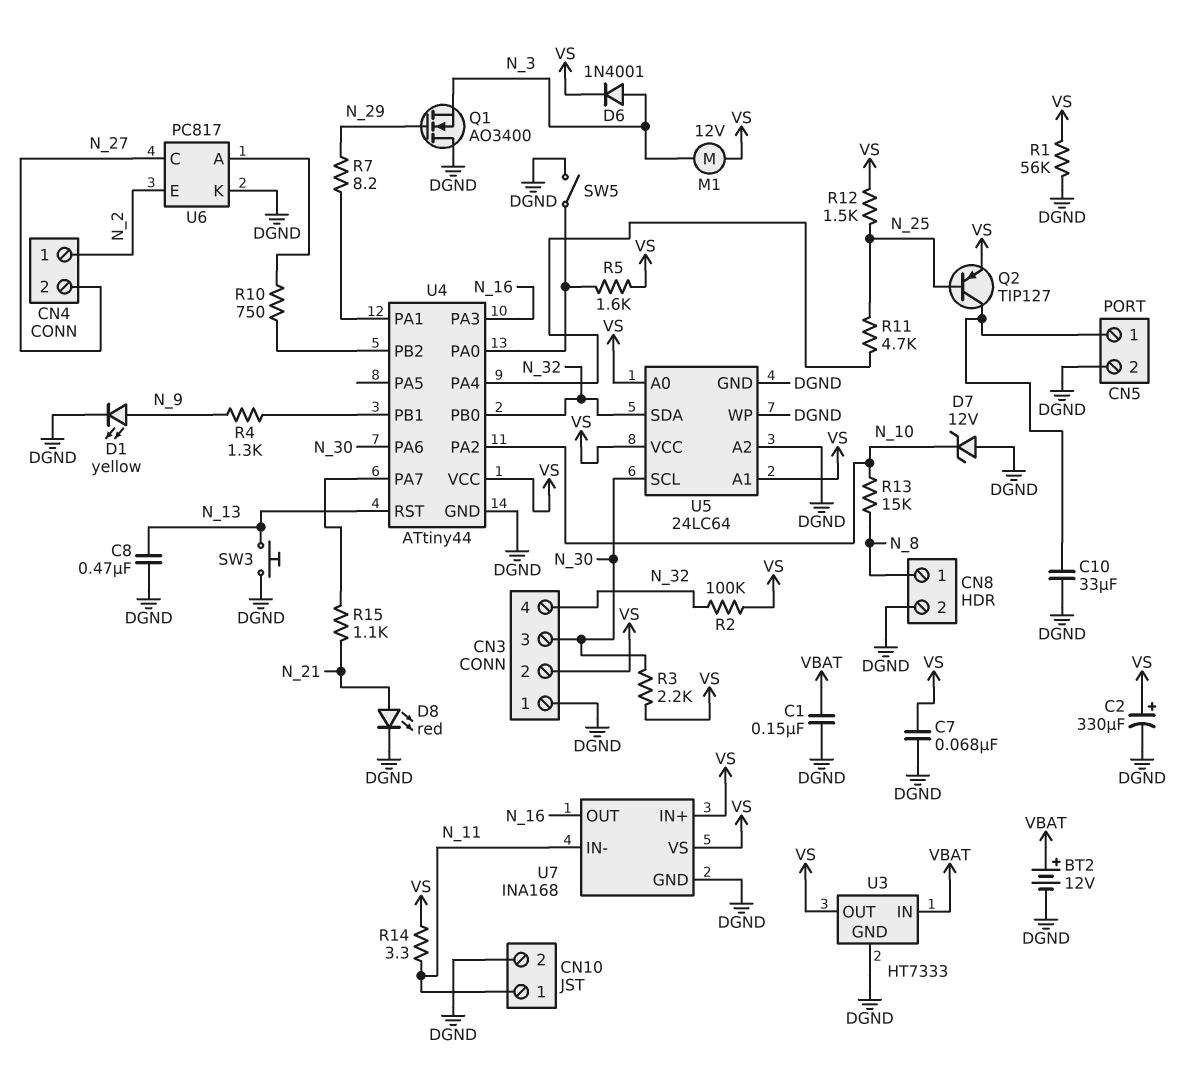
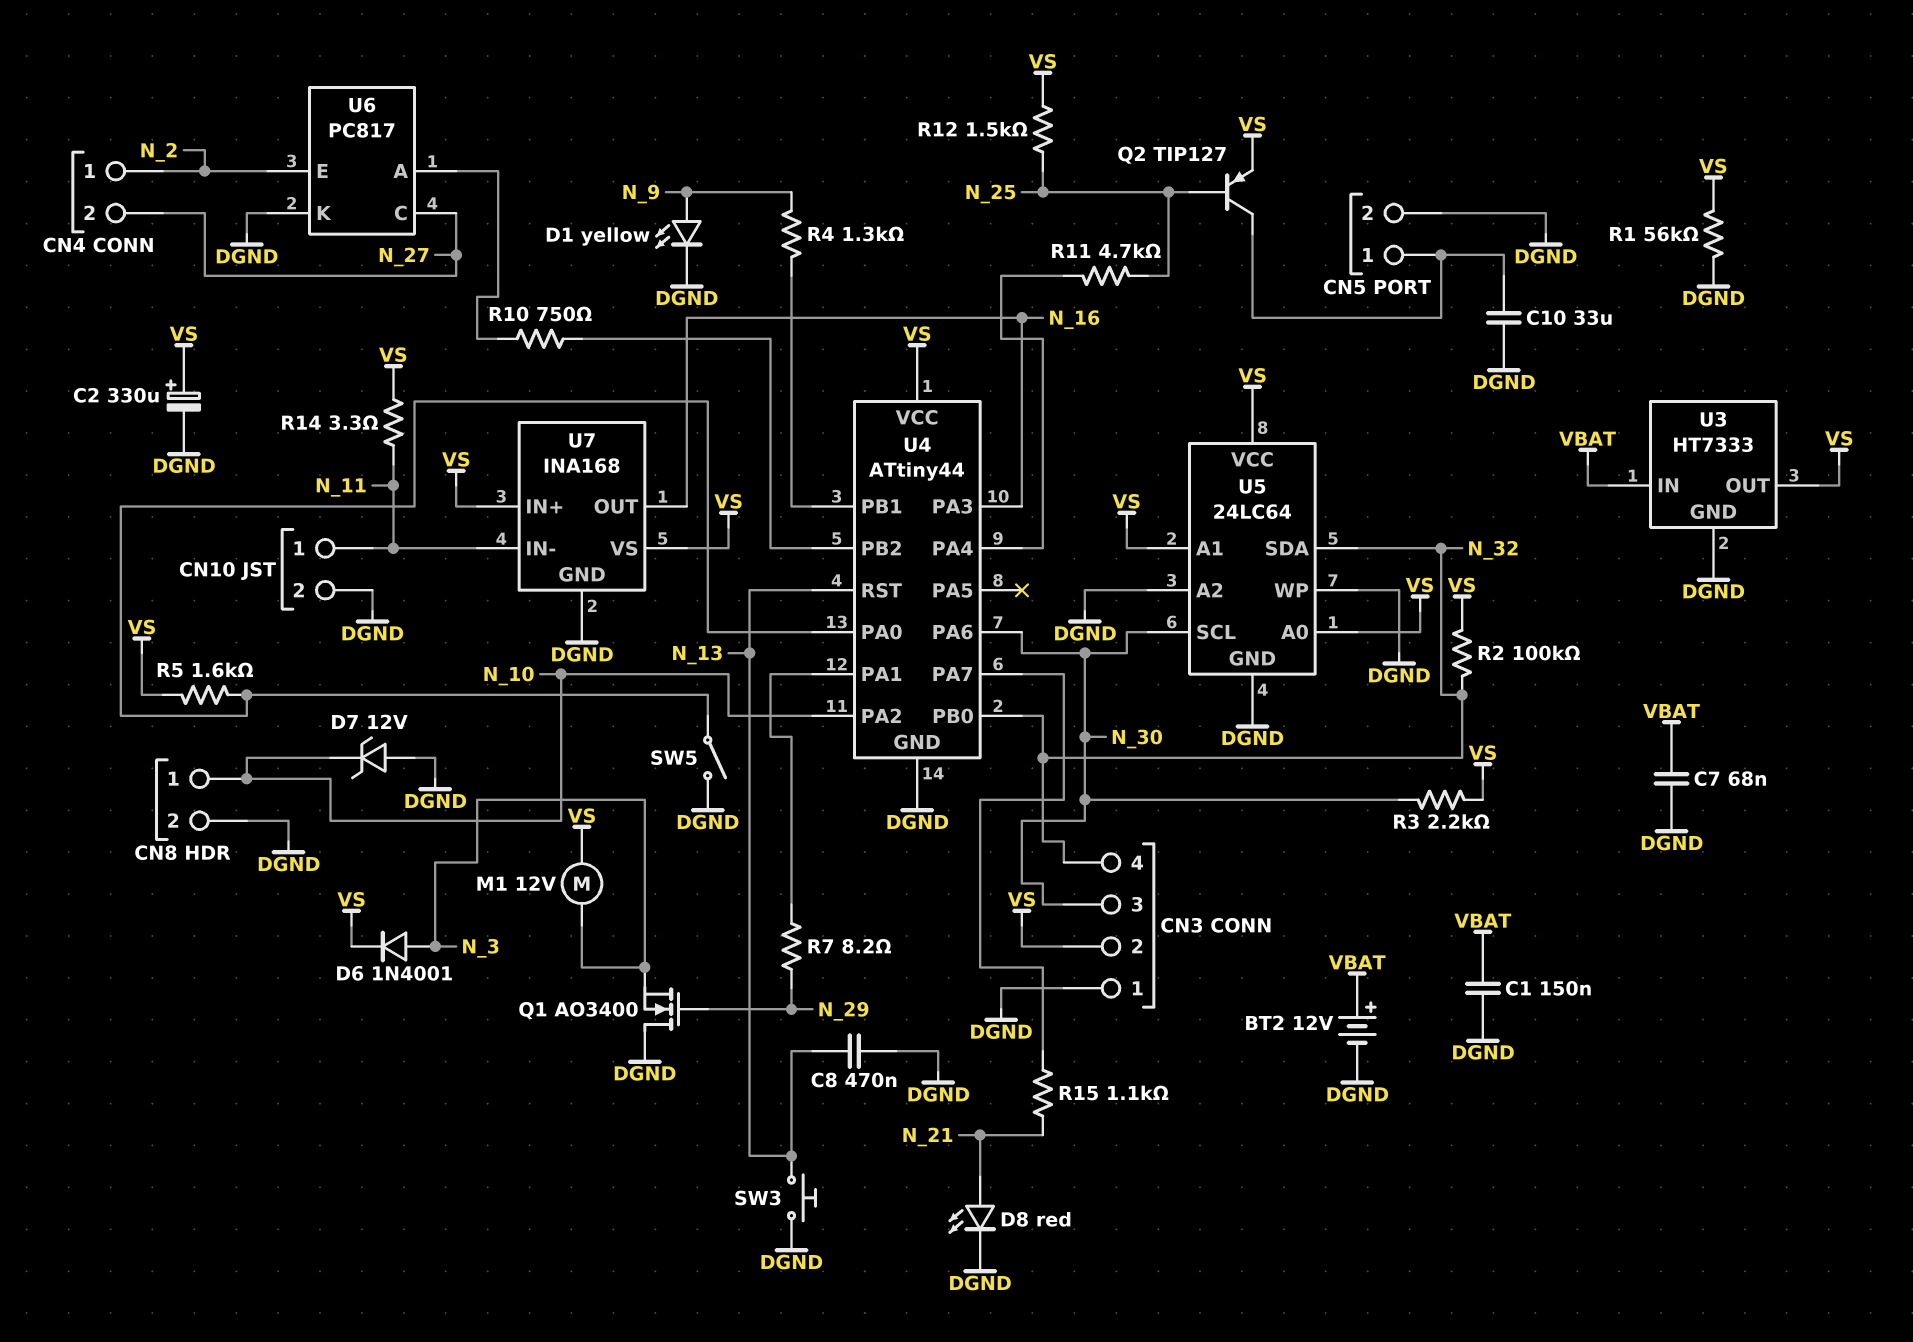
C7: 68nF (DGND, VS) -> 68nF (DGND, VBAT)
CN8 pin 1: N_8 -> N_10
R13: 15k (N_8, N_10) -> none

